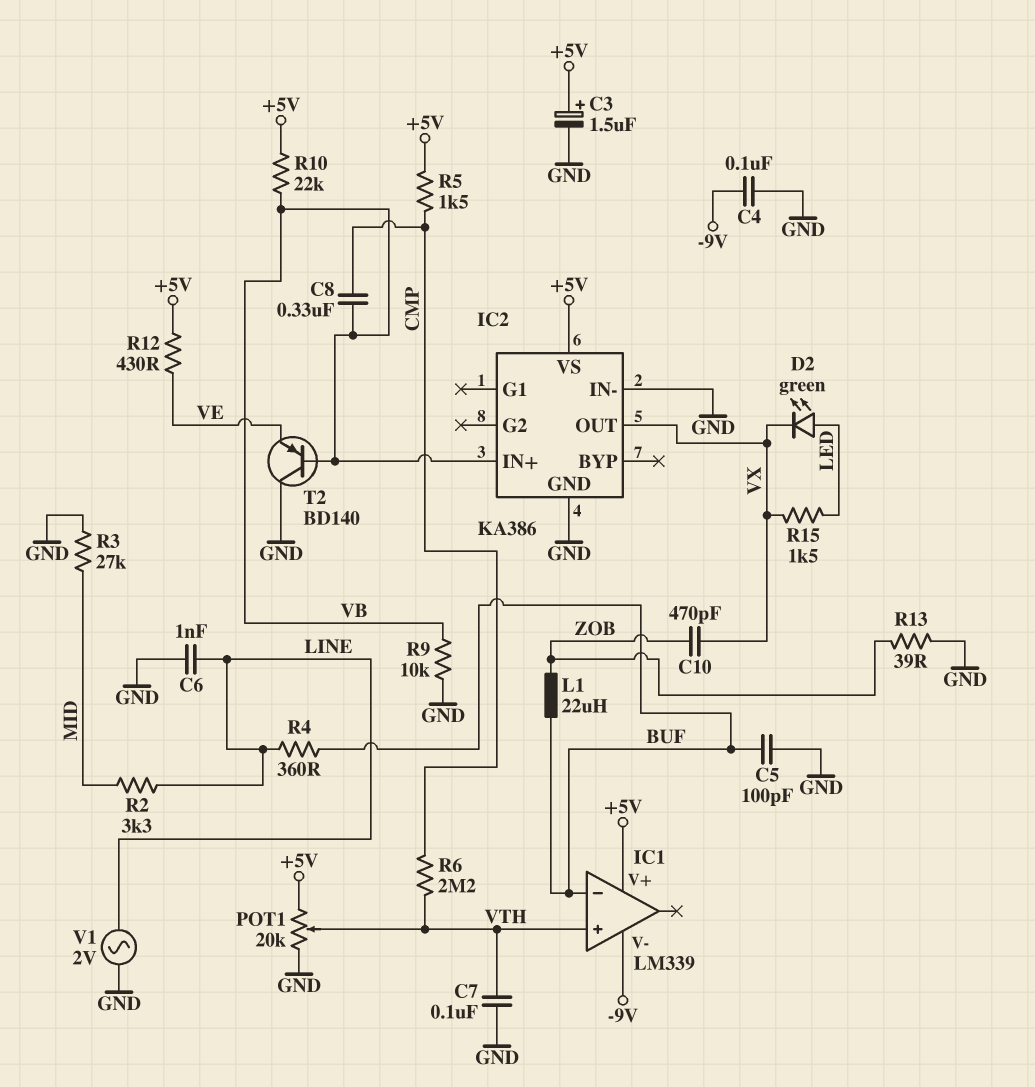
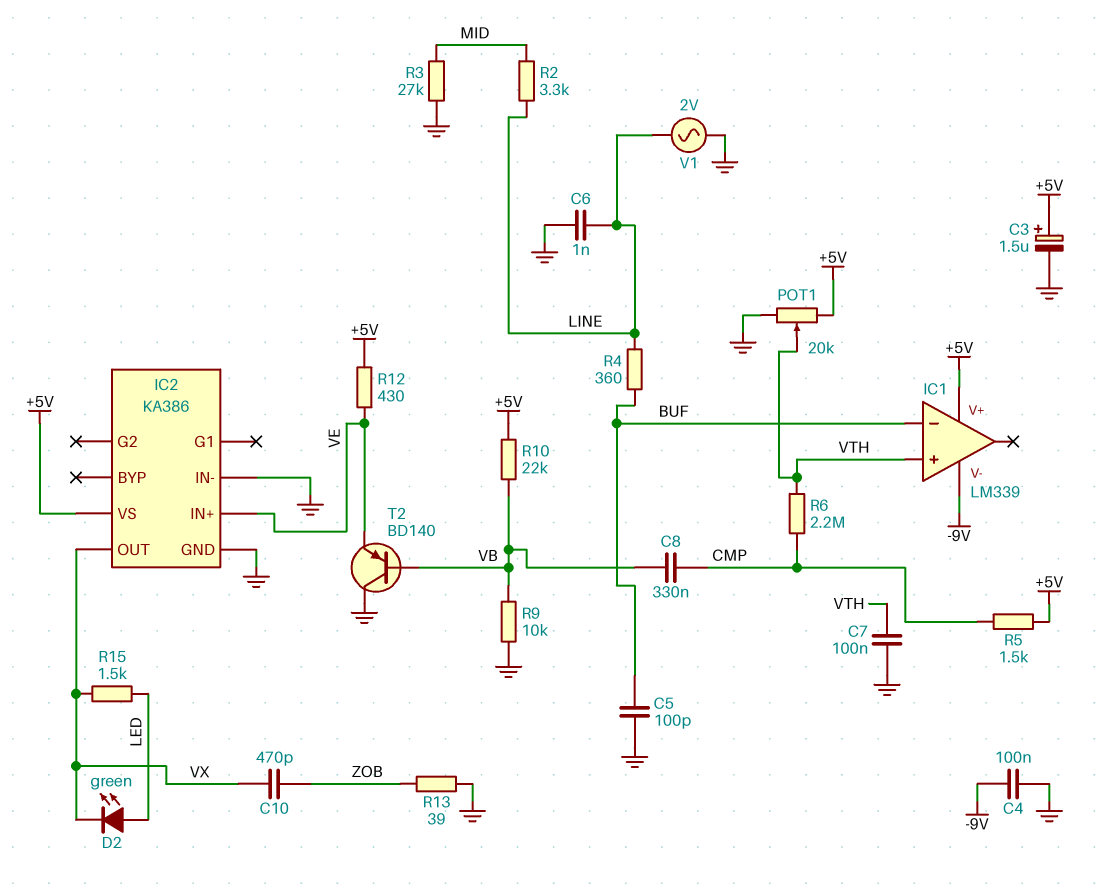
IC2 pin IN+: VB -> VE
L1: 22uH (BUF, ZOB) -> none

